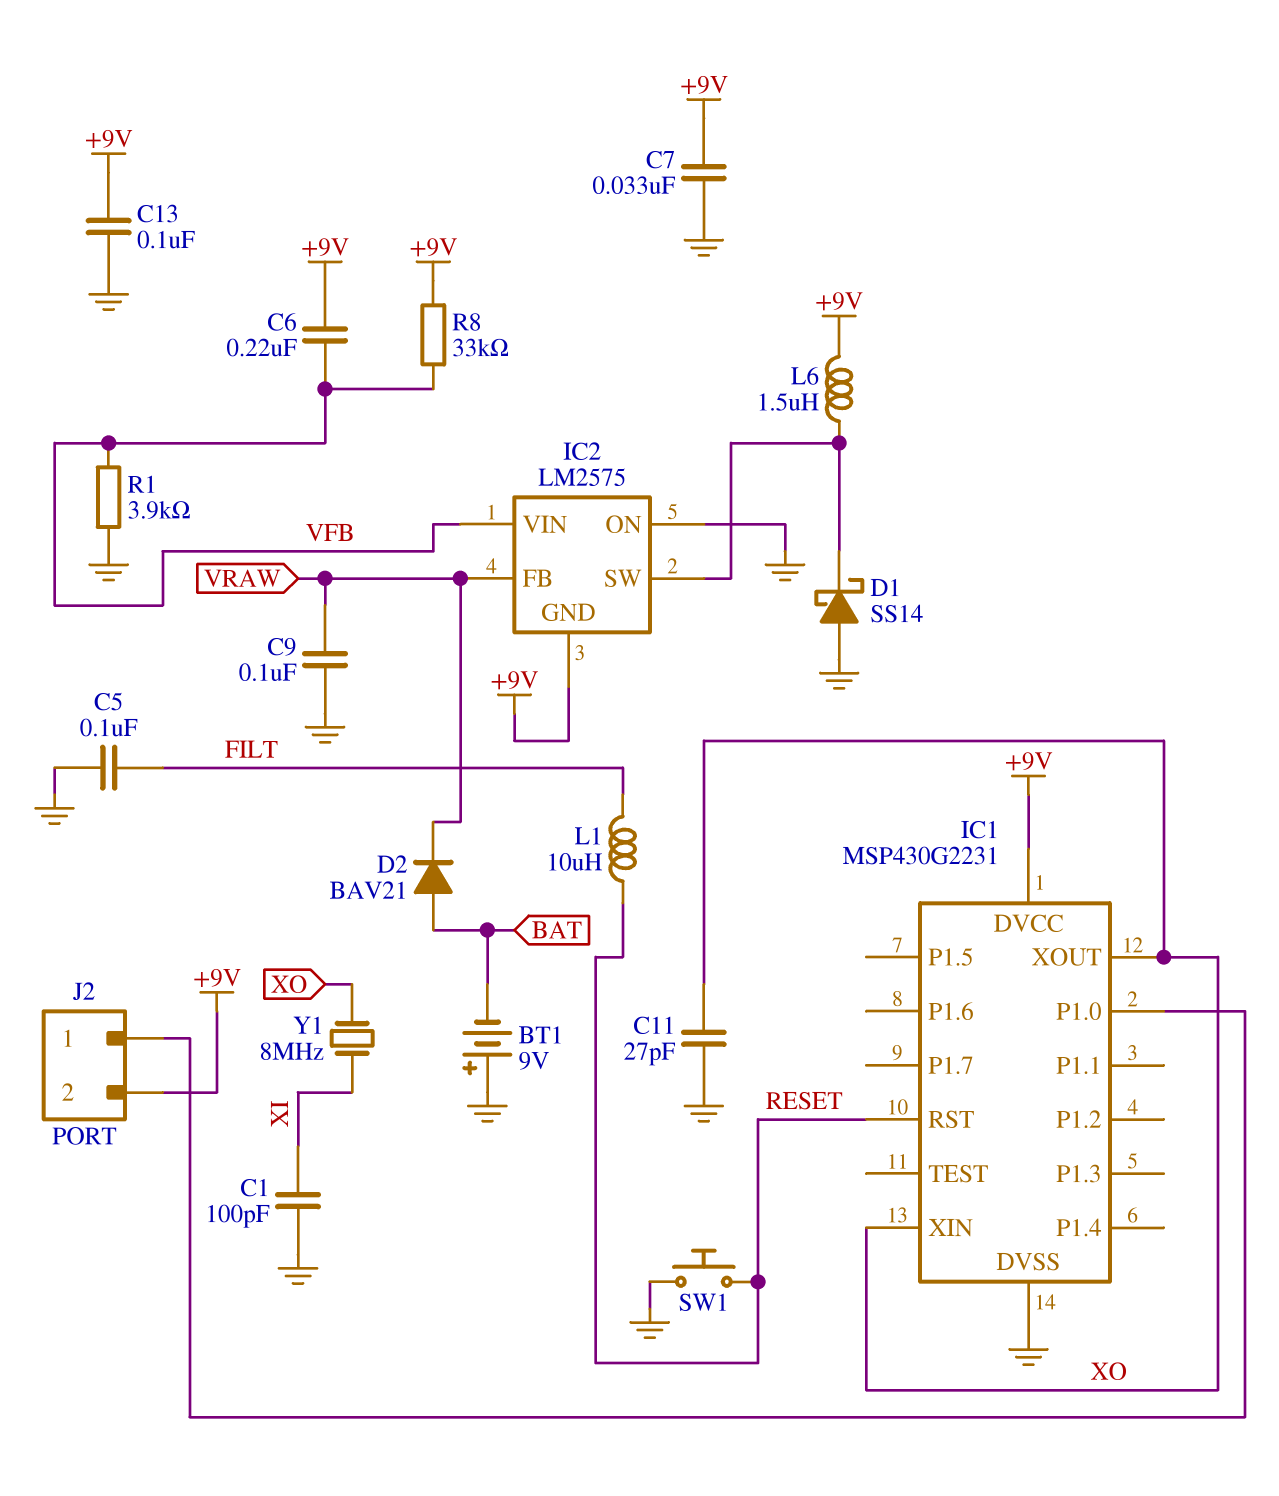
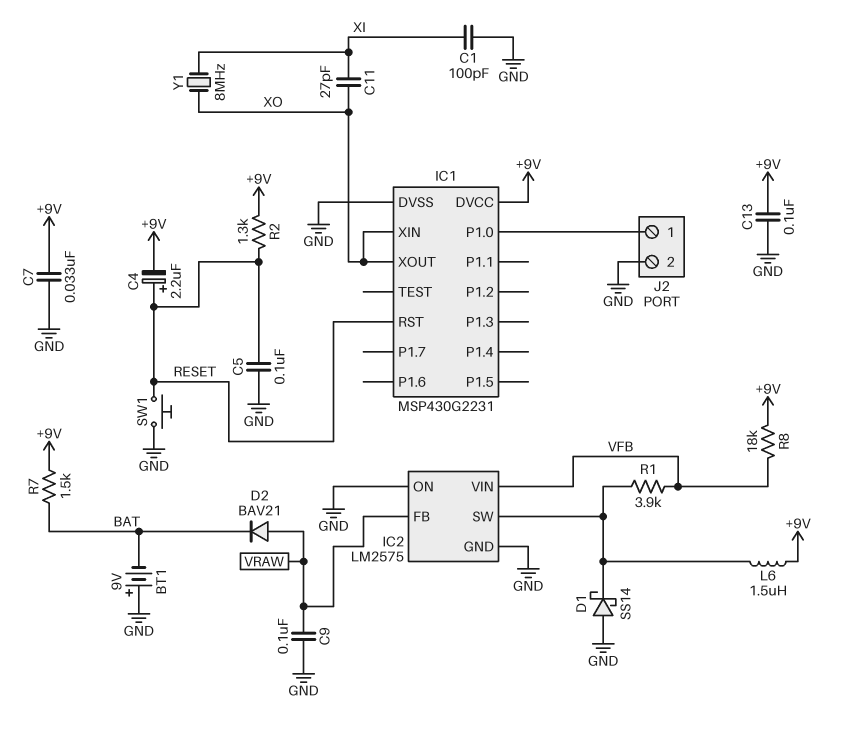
C4: none -> 2.2uF (plus RESET, minus +9V)
C5: 100nF (FILT, GND) -> 100nF (GND, RESET)
C6: 220nF (+9V, VFB) -> none
C11: 27pF (GND, XO) -> 27pF (XI, XO)
D2: diode BAV21 (A BAT, K VRAW) -> diode BAV21 (A VRAW, K BAT)
IC2 pin GND: +9V -> GND
J2 pin 2: +9V -> GND
L1: 10uH (FILT, RESET) -> none
R1: 3.9k (GND, VFB) -> 3.9k (IC2/SW, VFB)
R2: none -> 1.3k (+9V, RESET)
R7: none -> 1.5k (+9V, BAT)
R8: 33k (+9V, VFB) -> 18k (+9V, VFB)

